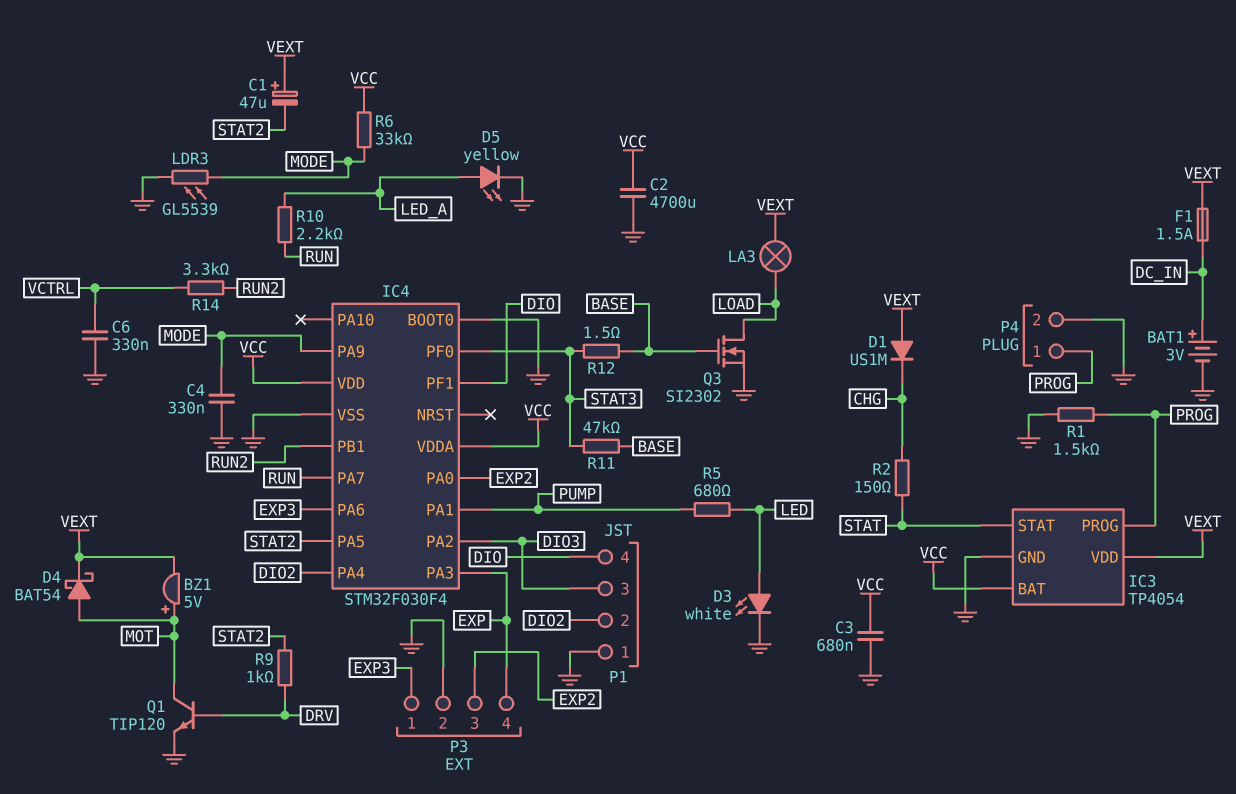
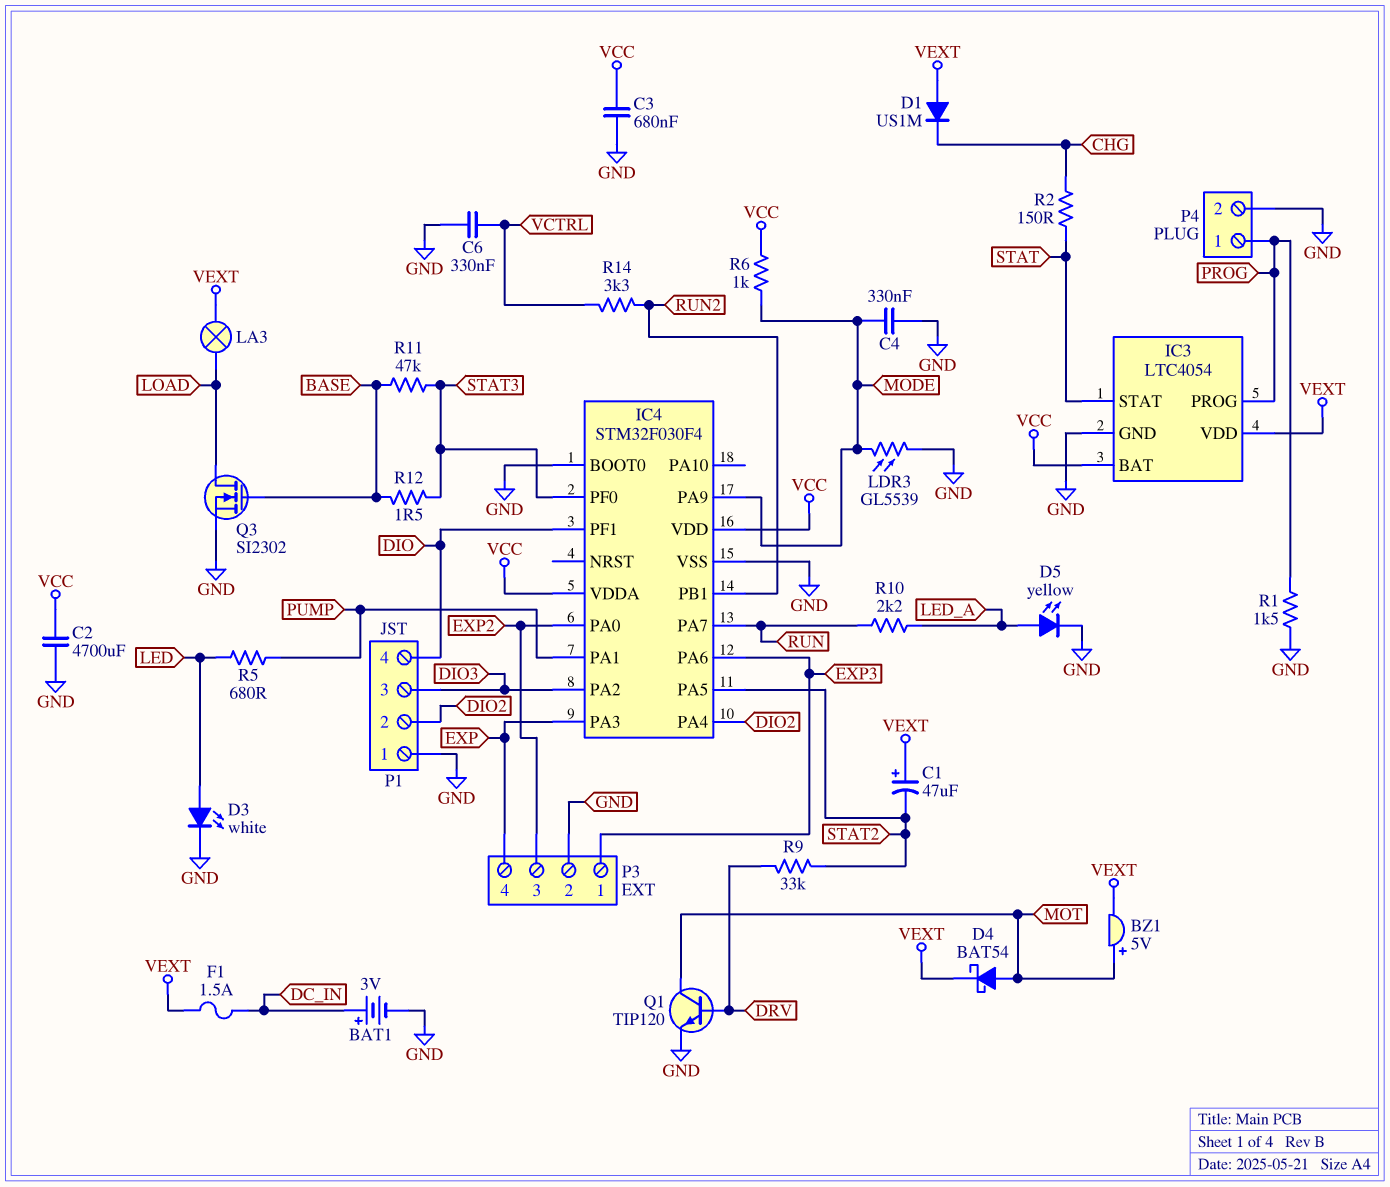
IC3: TP4054 -> LTC4054
R6: 33k (MODE, VCC) -> 1k (MODE, VCC)
R9: 1k (DRV, STAT2) -> 33k (DRV, STAT2)

